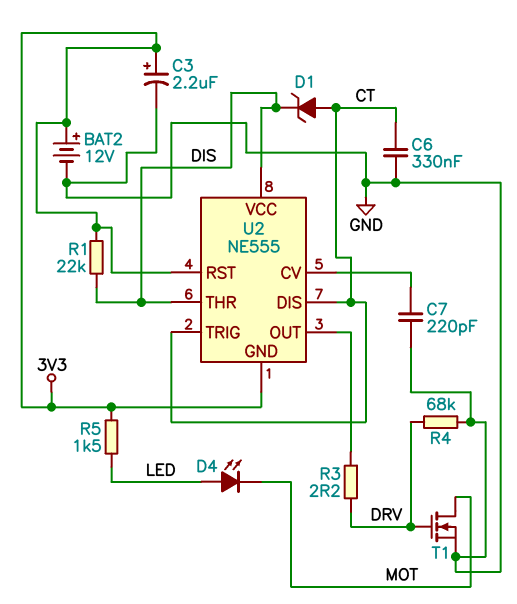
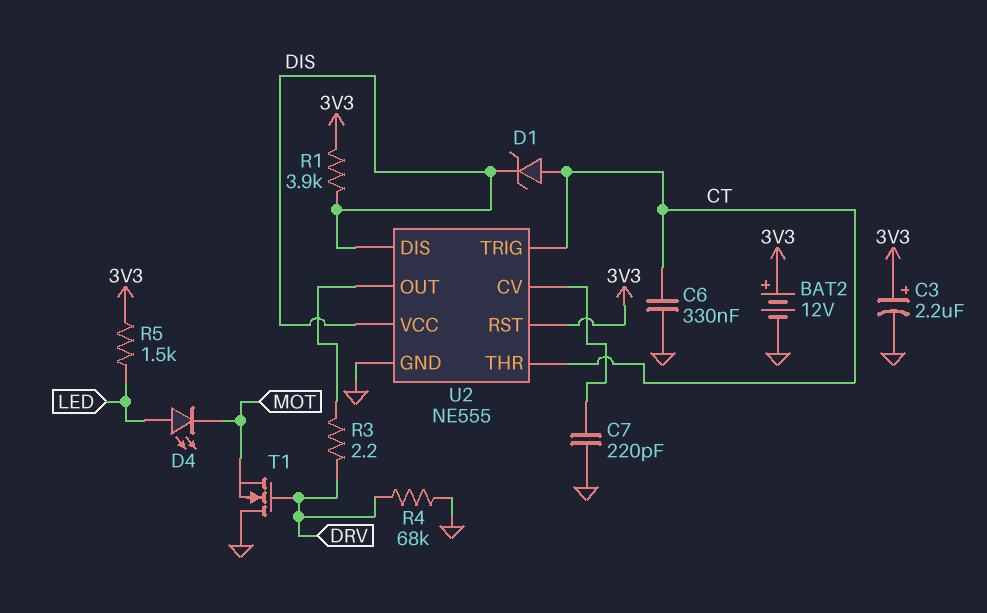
R1: 22k (3V3, DIS) -> 3.9k (3V3, DIS)
T1: NMOS (G DRV, D MOT, S GND) -> NMOS (G DRV, D GND, S MOT)
U2 pin DIS: CT -> DIS
U2 pin GND: 3V3 -> GND
U2 pin THR: DIS -> CT

